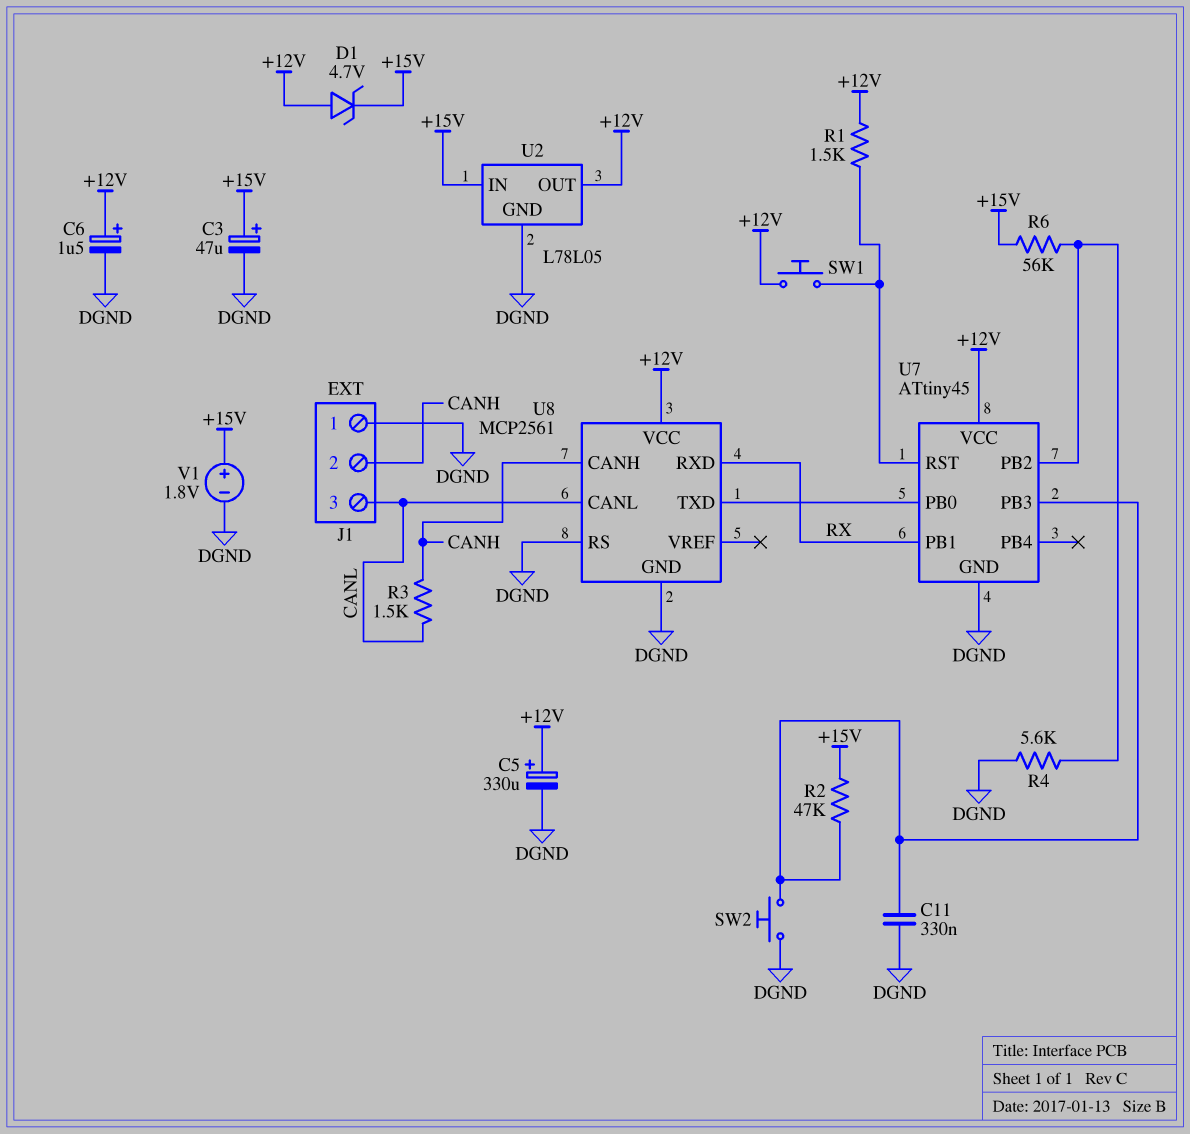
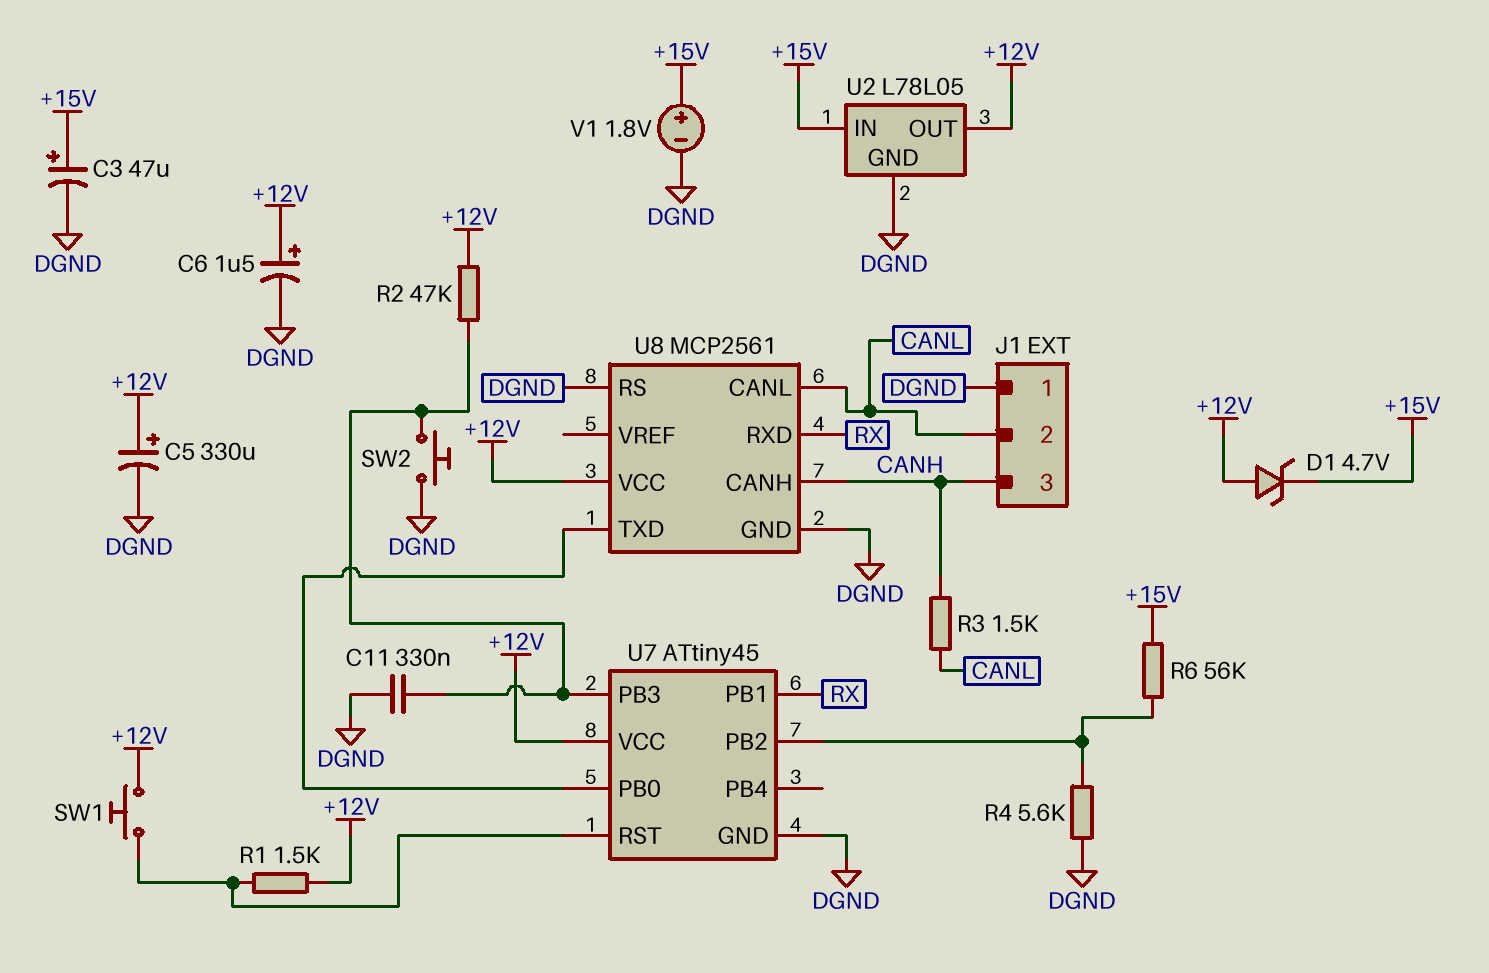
J1 pin 2: CANH -> CANL
J1 pin 3: CANL -> CANH
R2: 47k (+15V, U7/PB3) -> 47k (+12V, U7/PB3)

